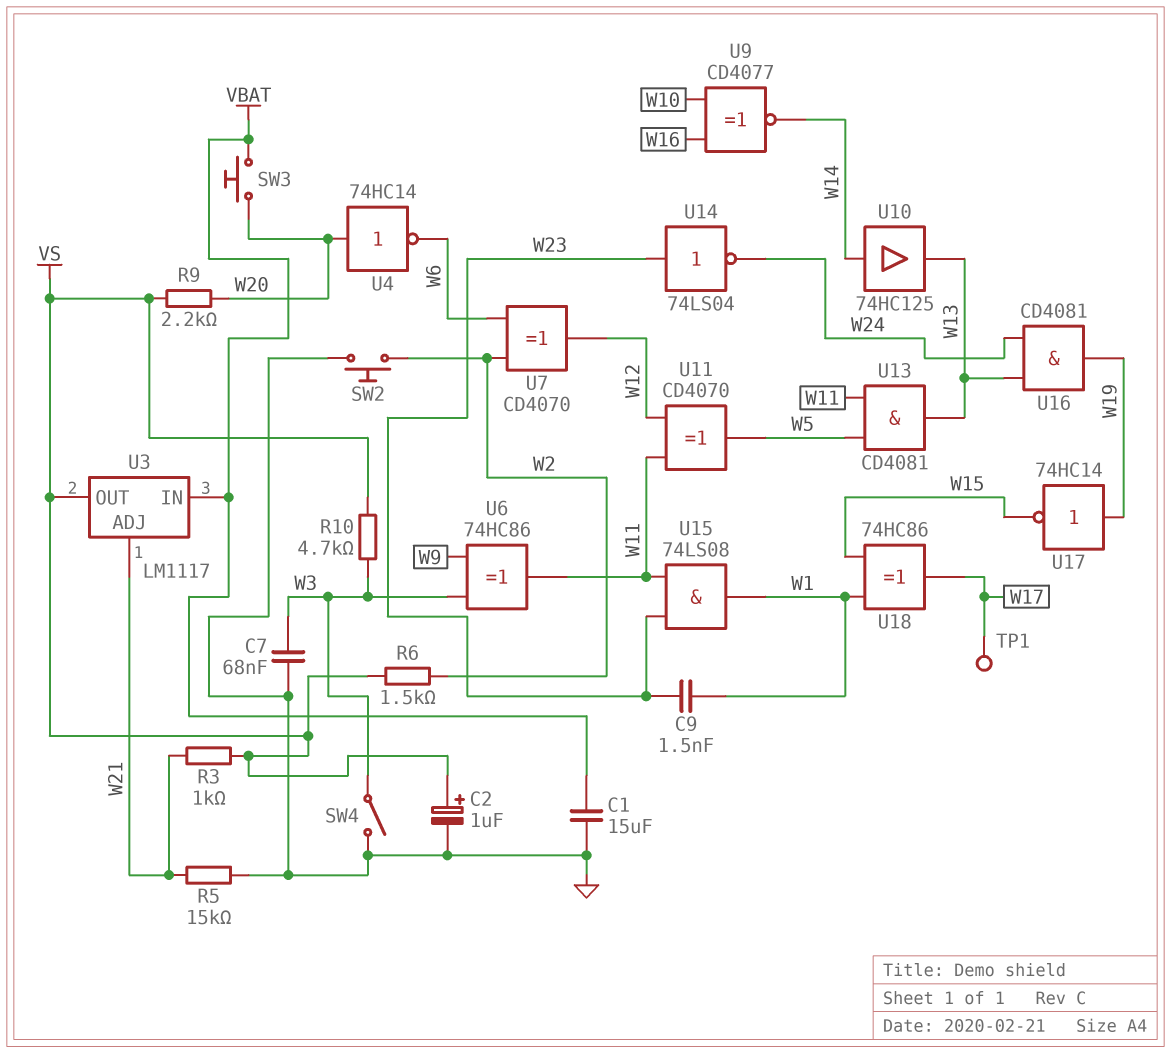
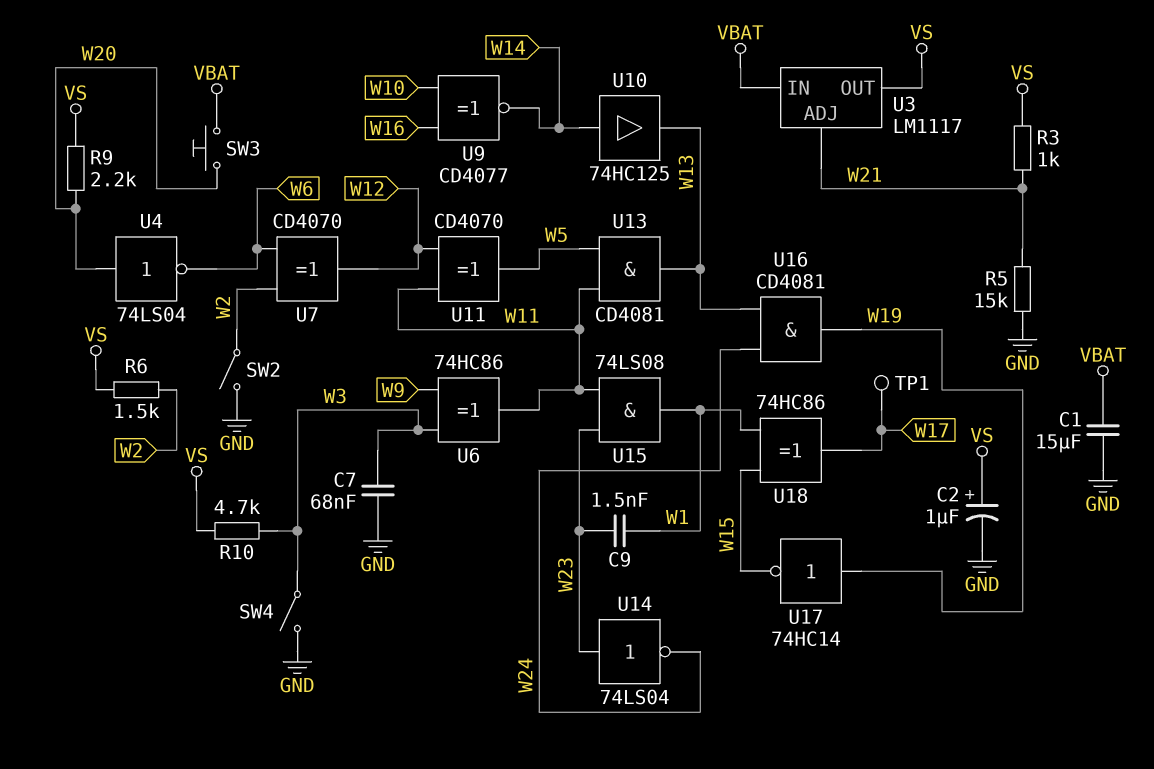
SW2: button (GND, W2) -> switch (GND, W2)
U4: NOT 74HC14 (in W20, out W6) -> NOT 74LS04 (in W20, out W6)

